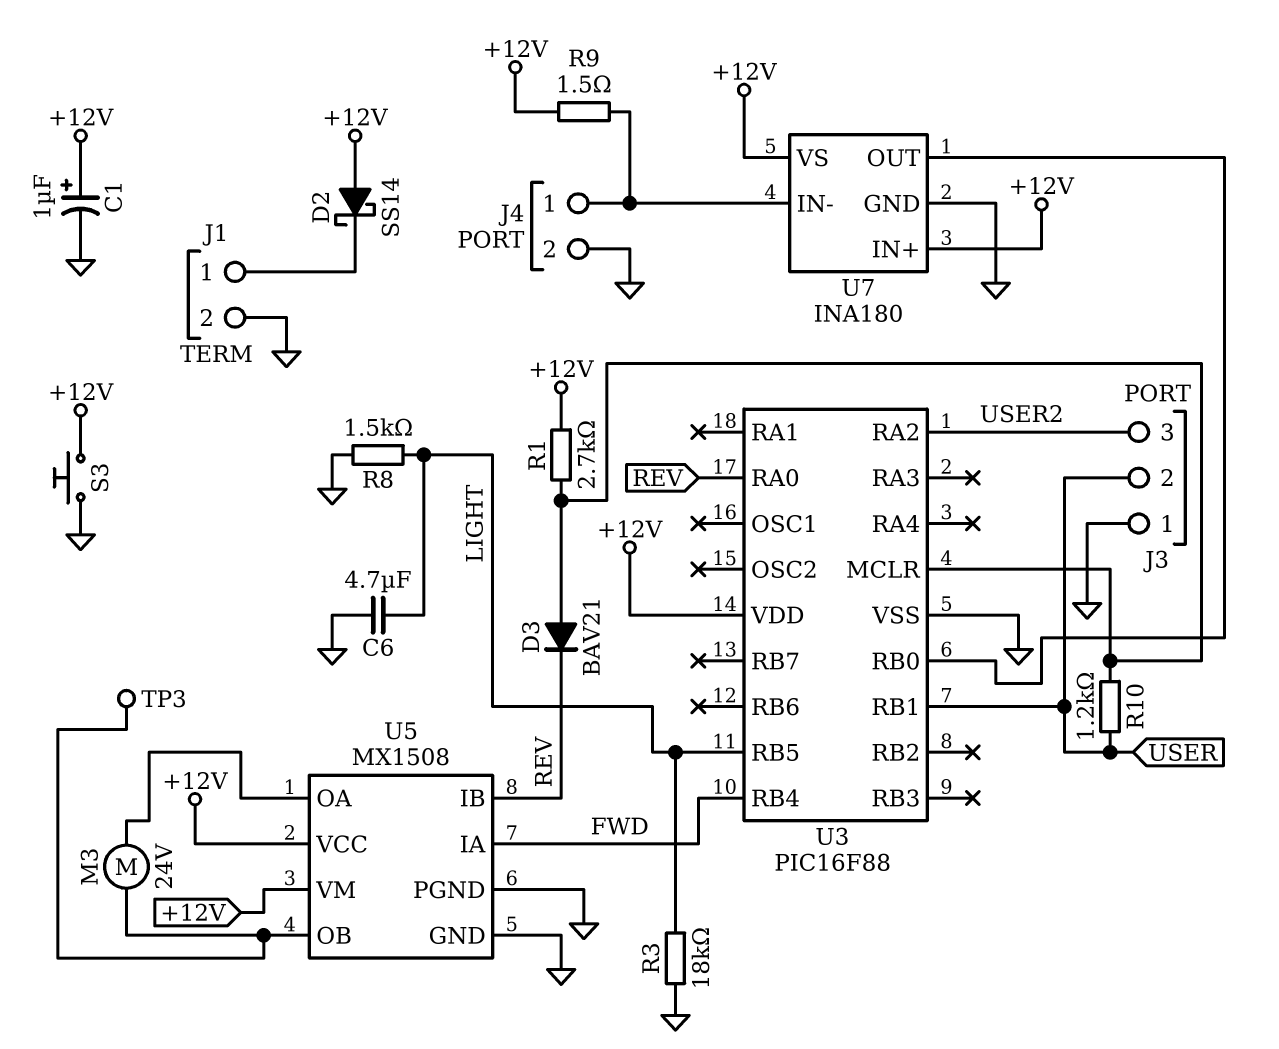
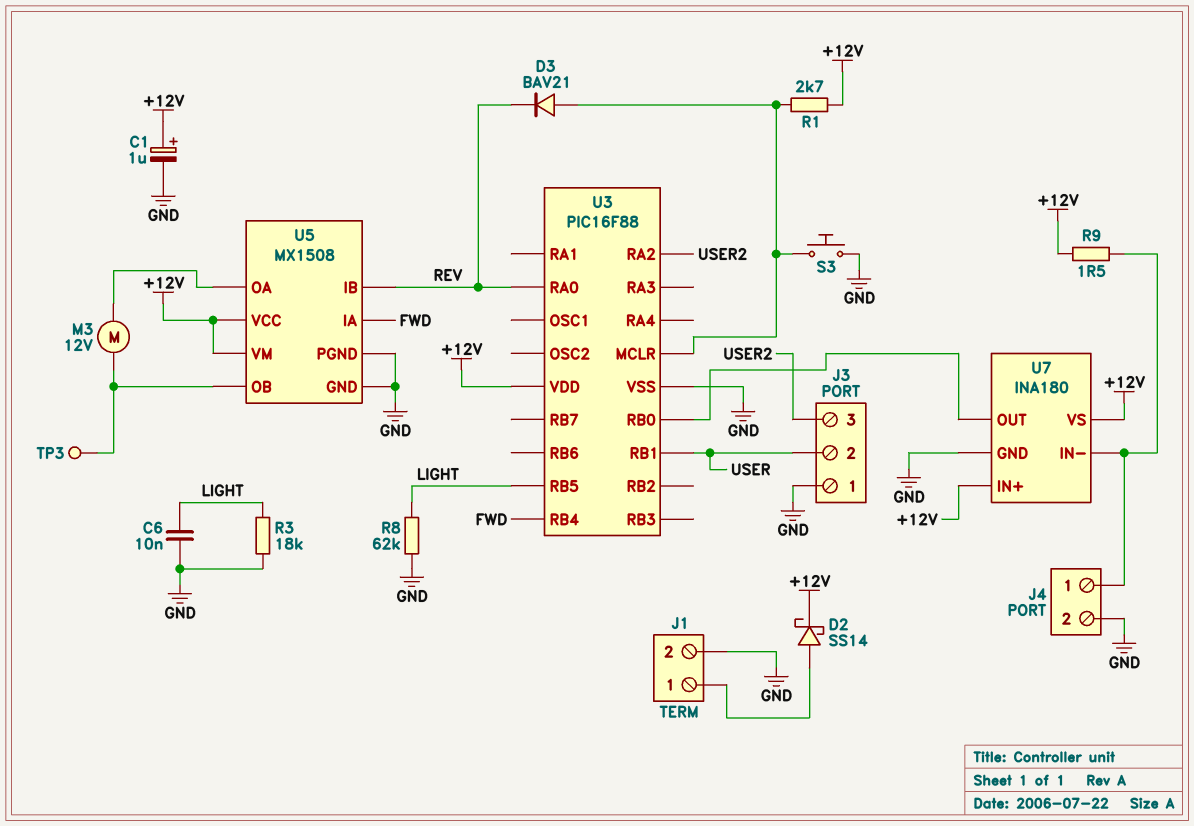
C6: 4.7uF (GND, LIGHT) -> 10nF (GND, LIGHT)
D2: schottky SS14 (A +12V, K J1/1) -> schottky SS14 (A J1/1, K +12V)
M3: motor 24V (U5/OA, U5/OB) -> motor 12V (U5/OA, U5/OB)
R8: 1.5k (GND, LIGHT) -> 62k (GND, LIGHT)
R10: 1.2k (U3/MCLR, USER) -> none
S3: button (+12V, GND) -> button (GND, U3/MCLR)

